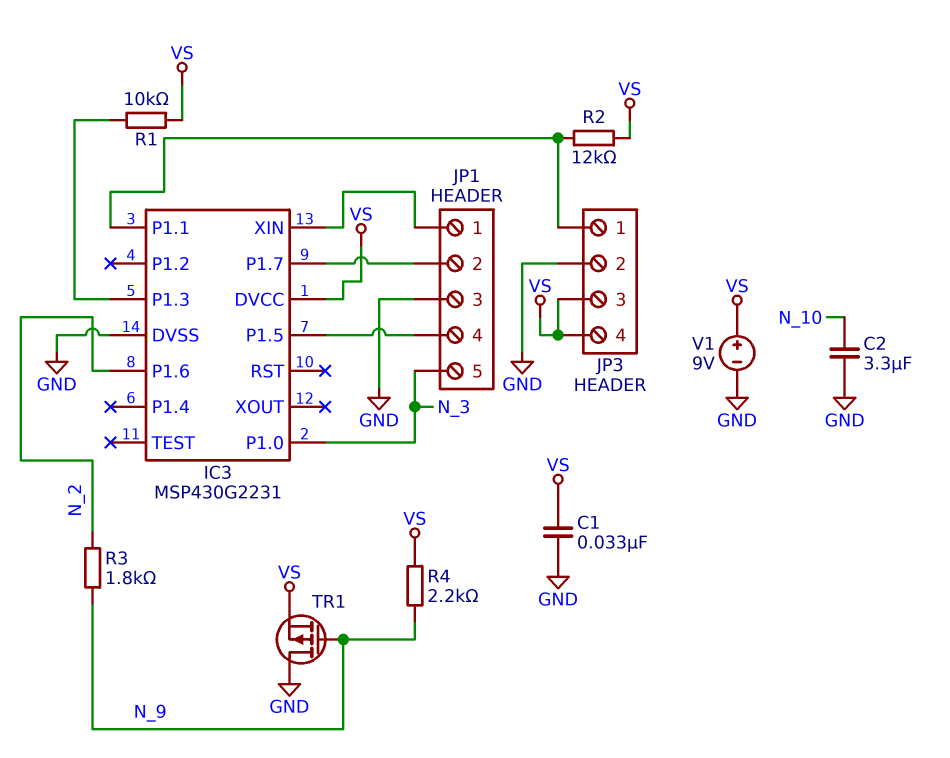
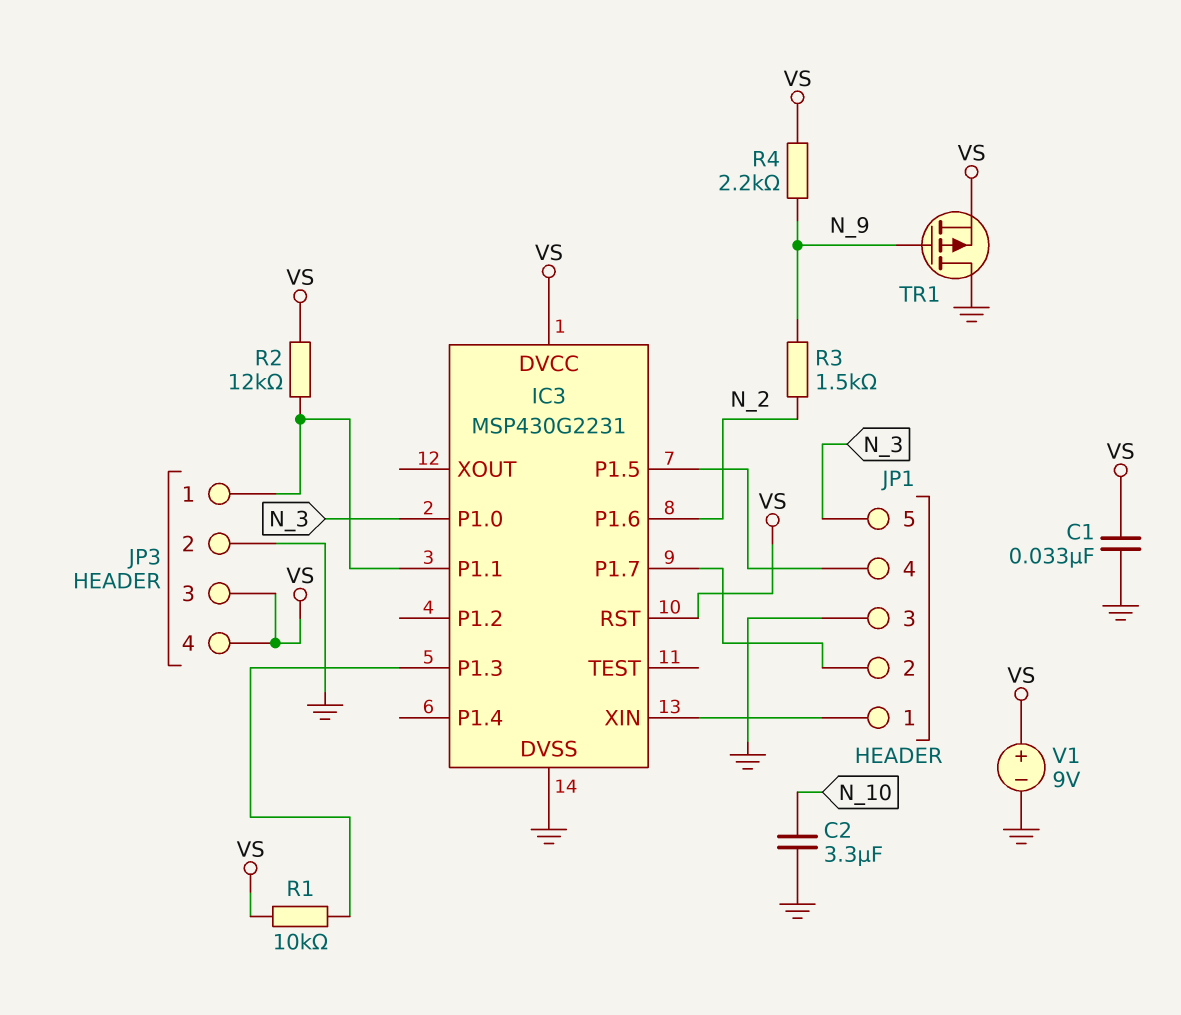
IC3 pin RST: none -> VS
R3: 1.8k (N_2, N_9) -> 1.5k (N_2, N_9)

